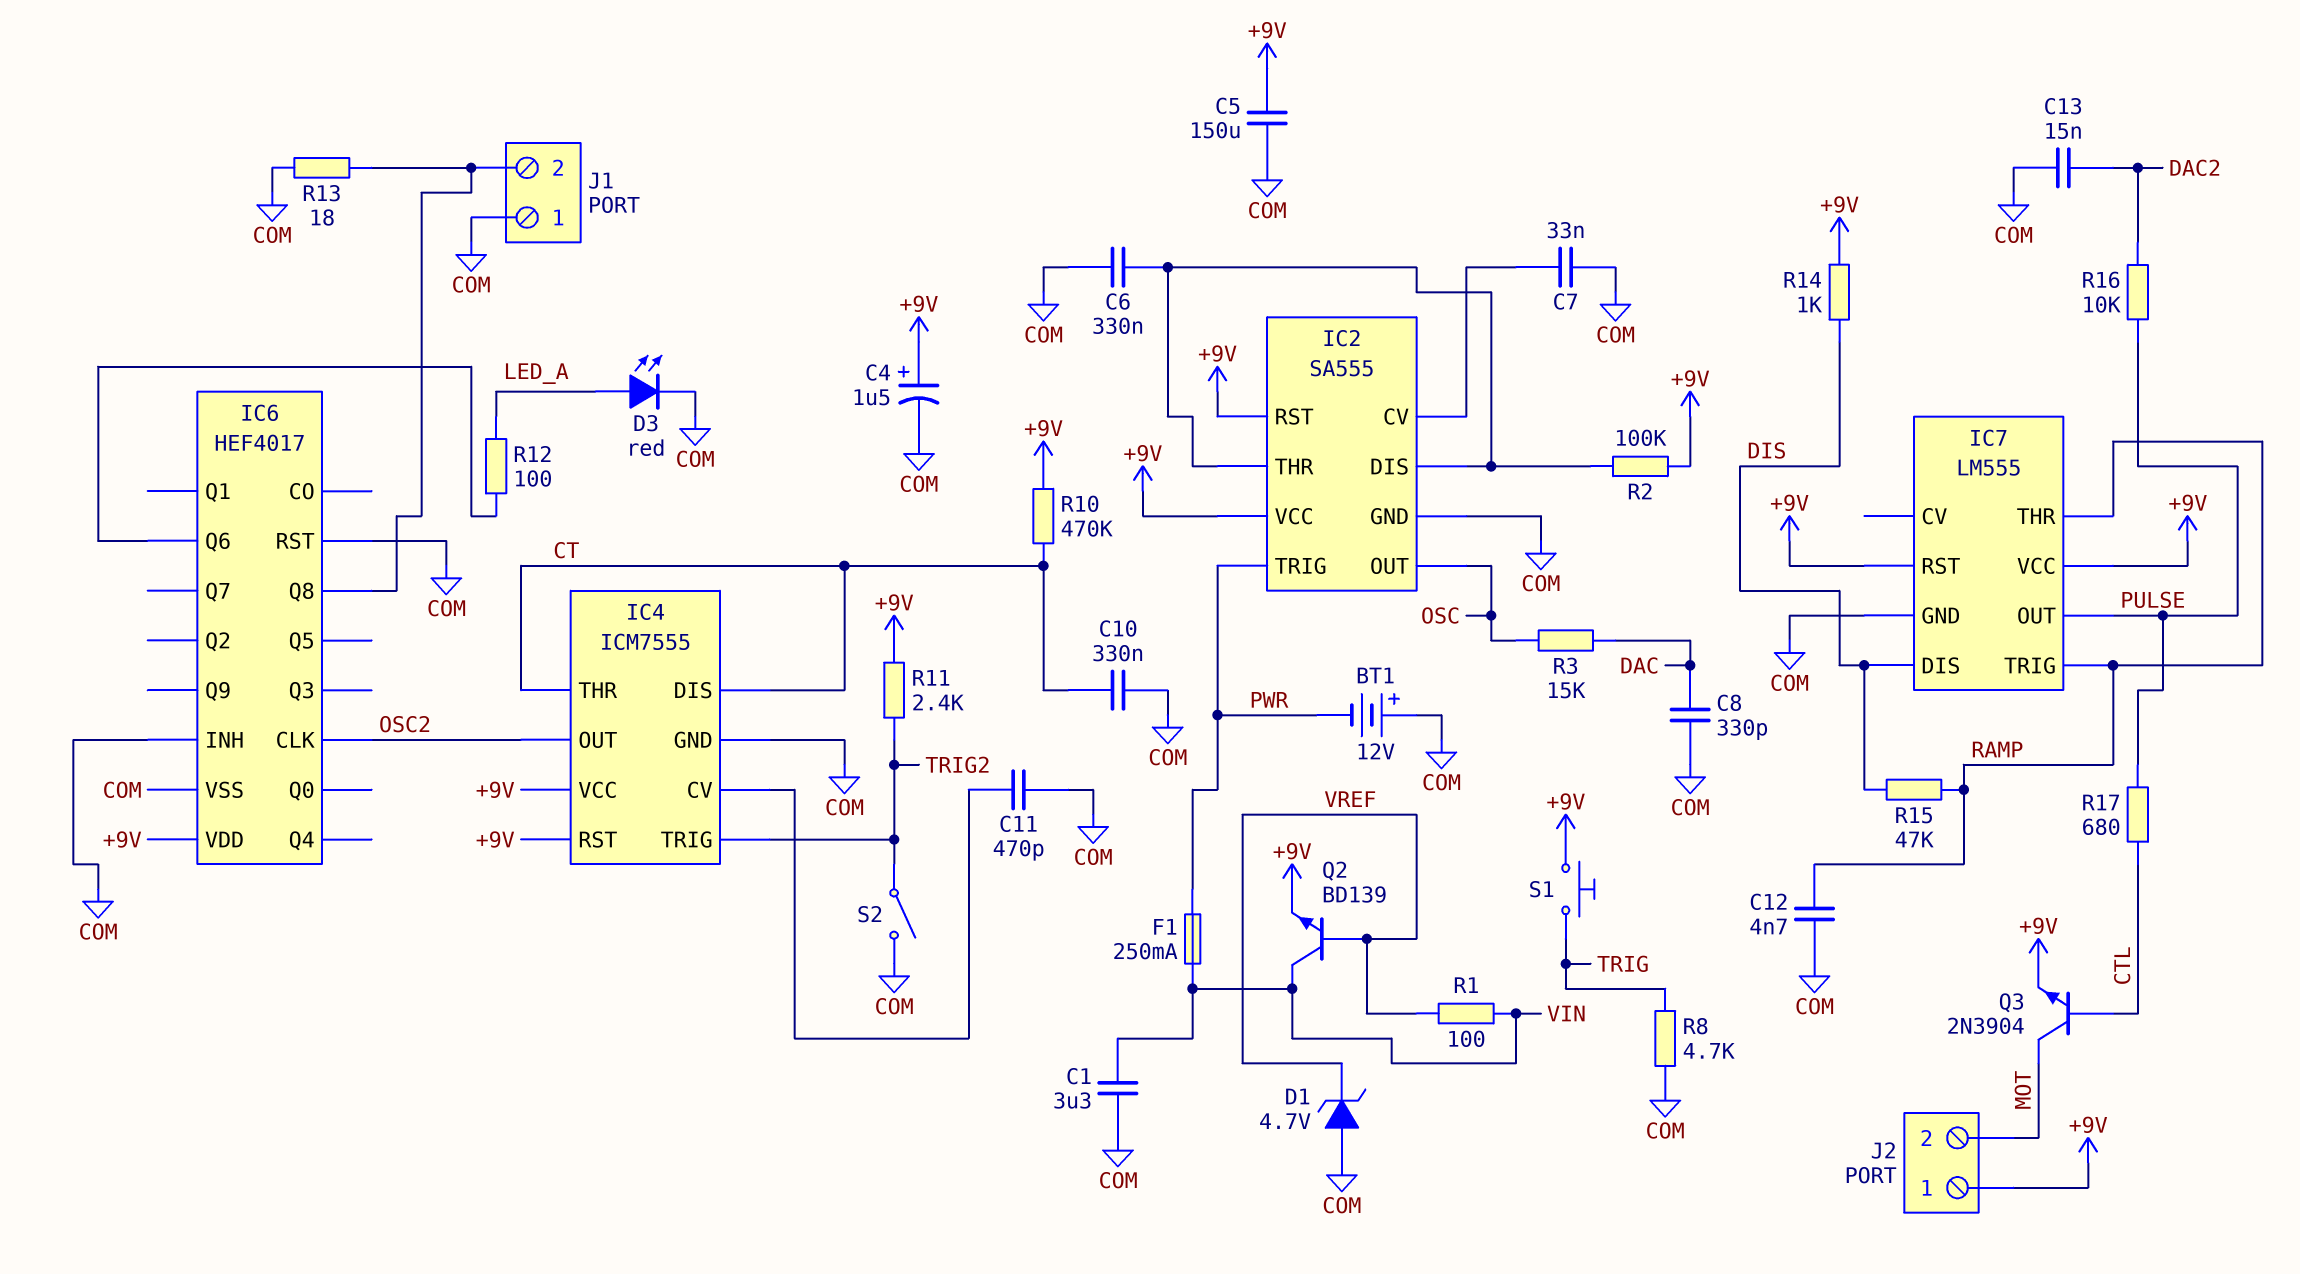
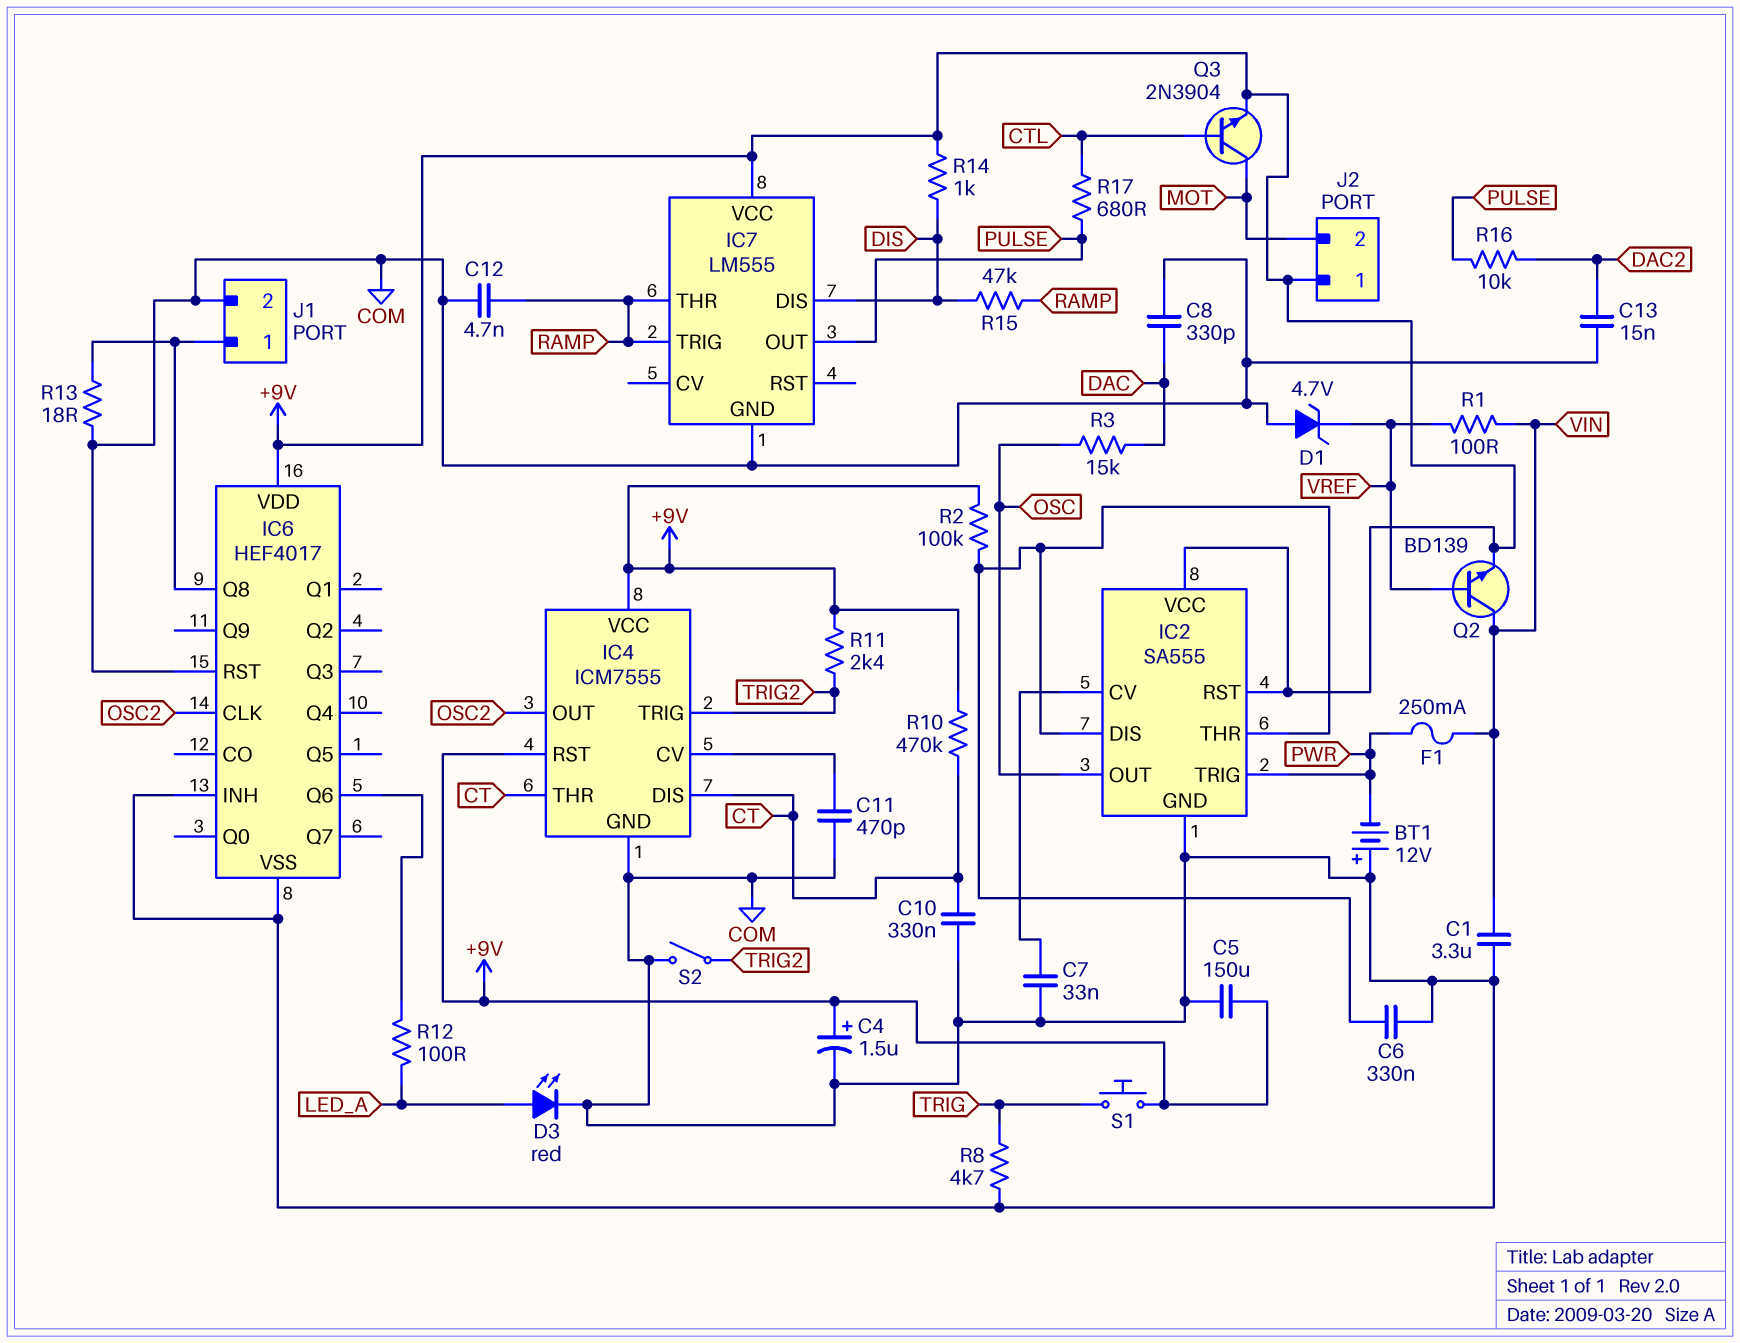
IC7 pin RST: +9V -> none
J1 pin 1: COM -> IC6/Q8
J1 pin 2: IC6/Q8 -> COM

